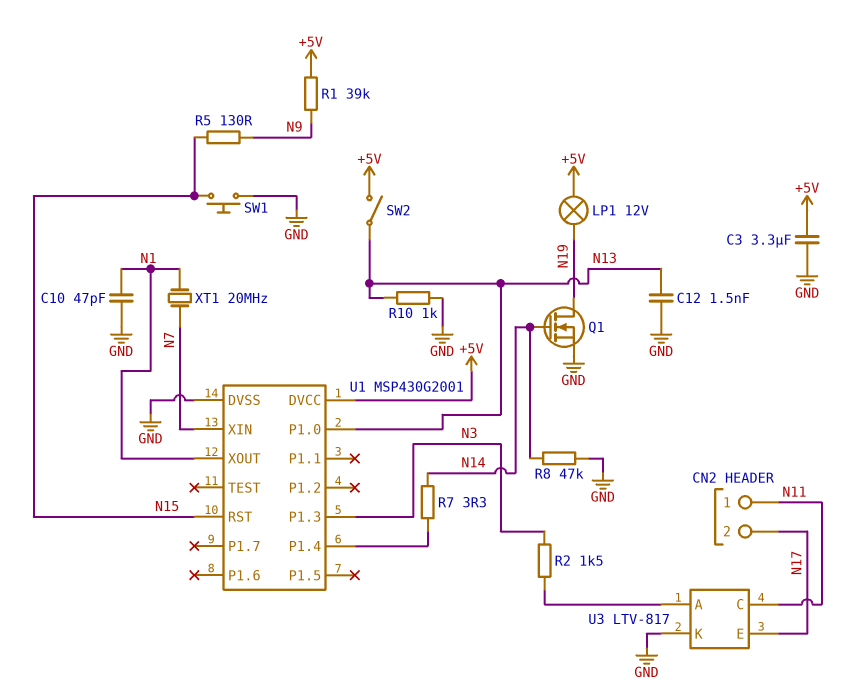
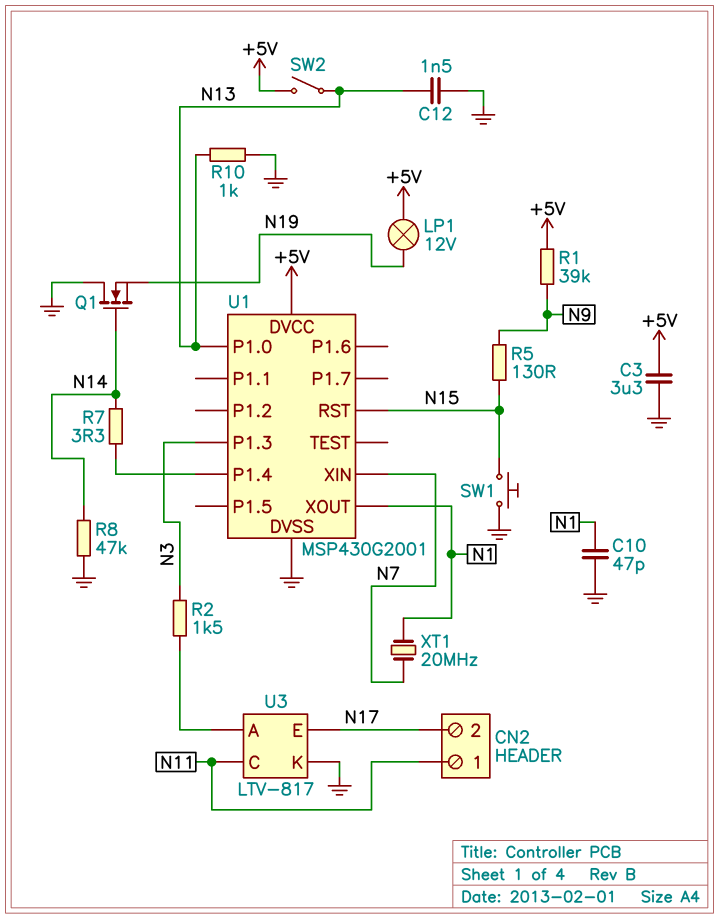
Q1: NMOS (G N14, D N19, S GND) -> NMOS (G N14, D GND, S N19)

